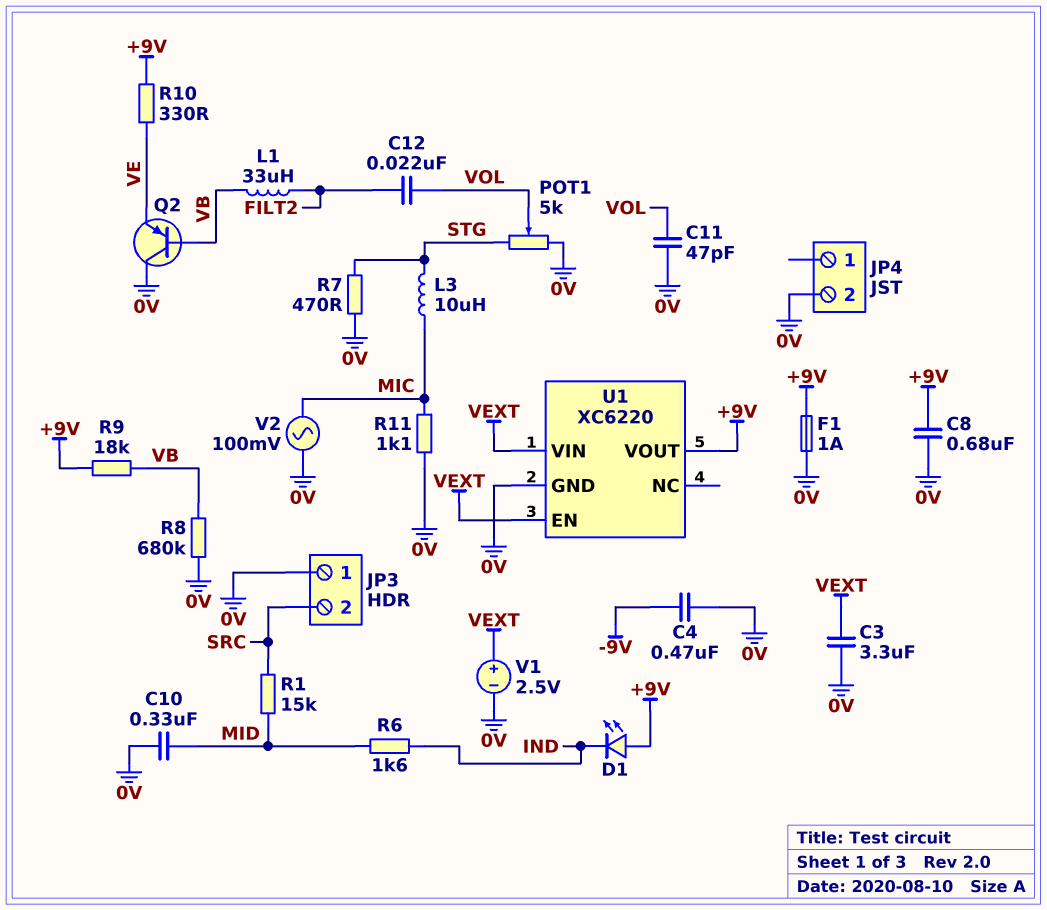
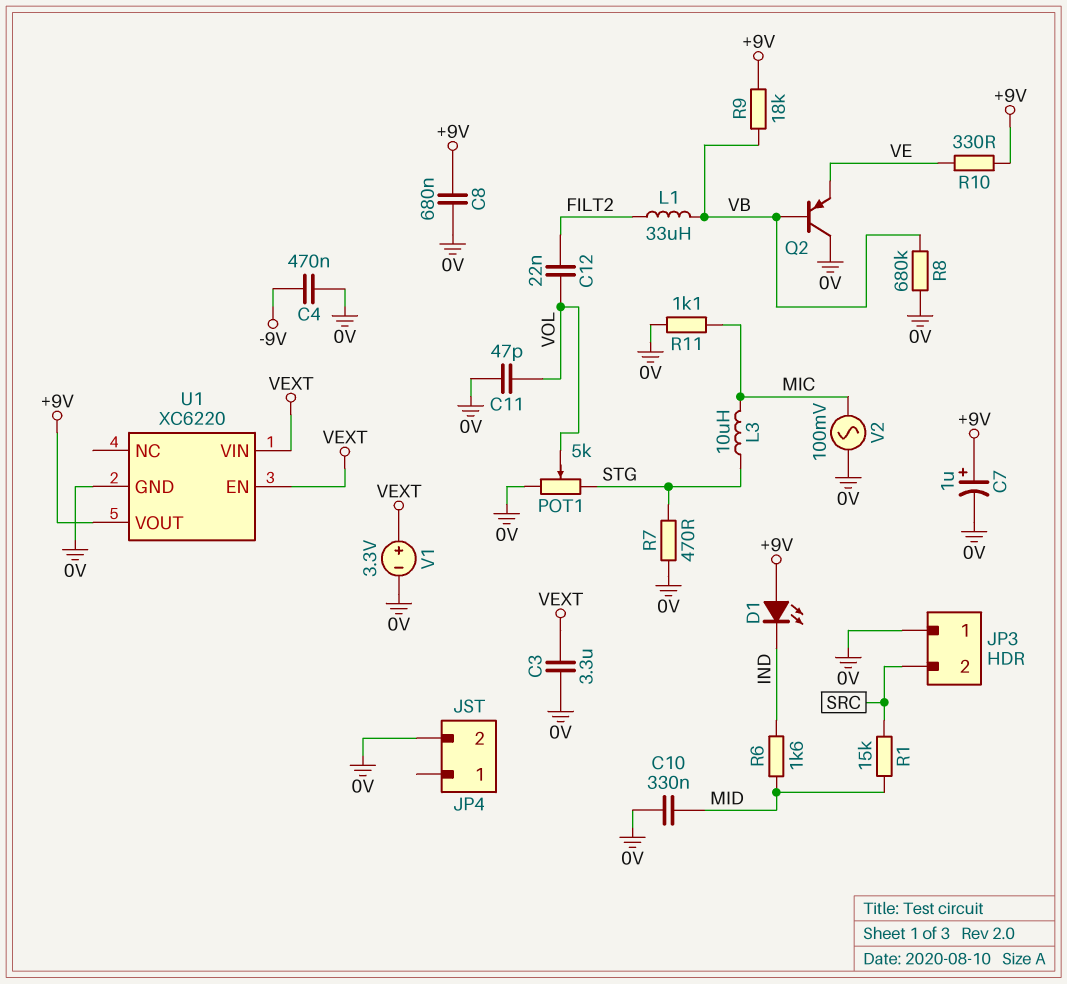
C7: none -> 1uF (plus +9V, minus 0V)
F1: 1A (+9V, 0V) -> none
V1: 2.5V (plus VEXT, minus 0V) -> 3.3V (plus VEXT, minus 0V)

